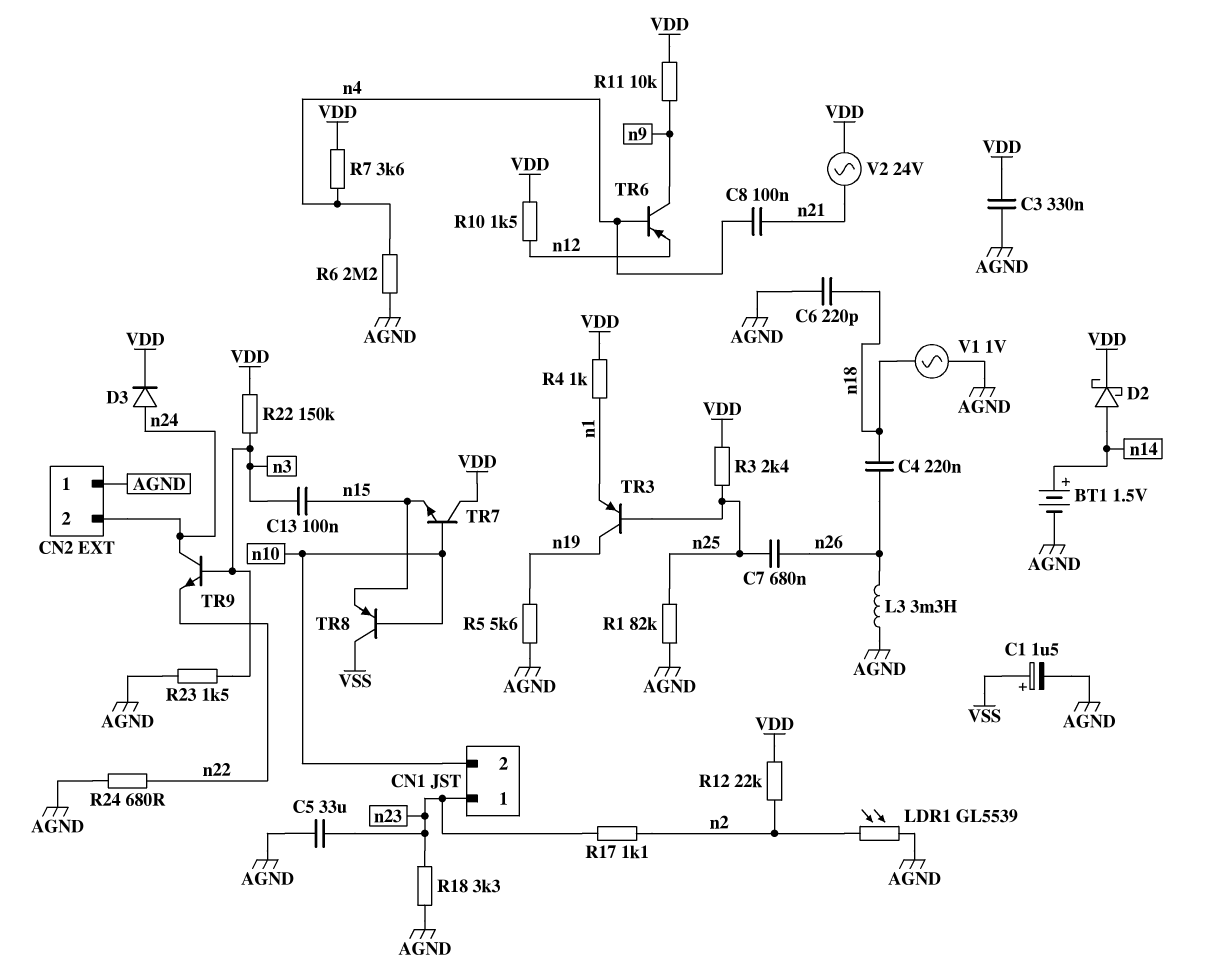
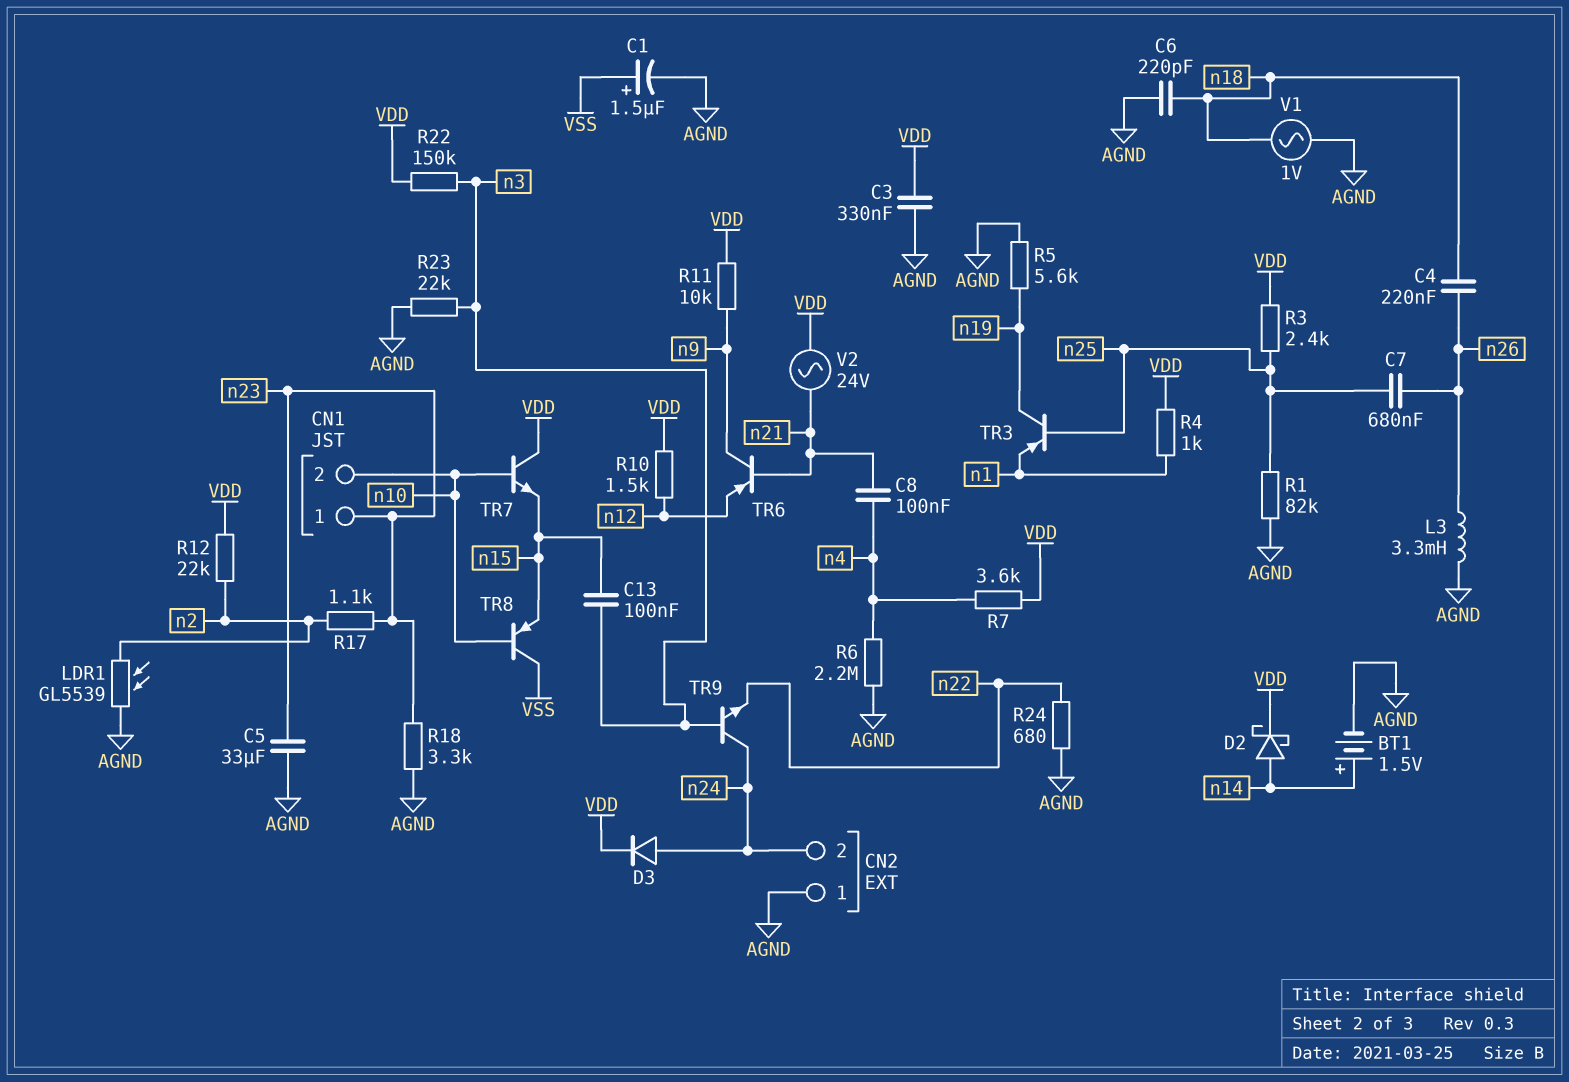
R23: 1.5k (AGND, n3) -> 22k (AGND, n3)
TR6: PNP (B n4, C n9, E n12) -> PNP (B n21, C n9, E n12)

